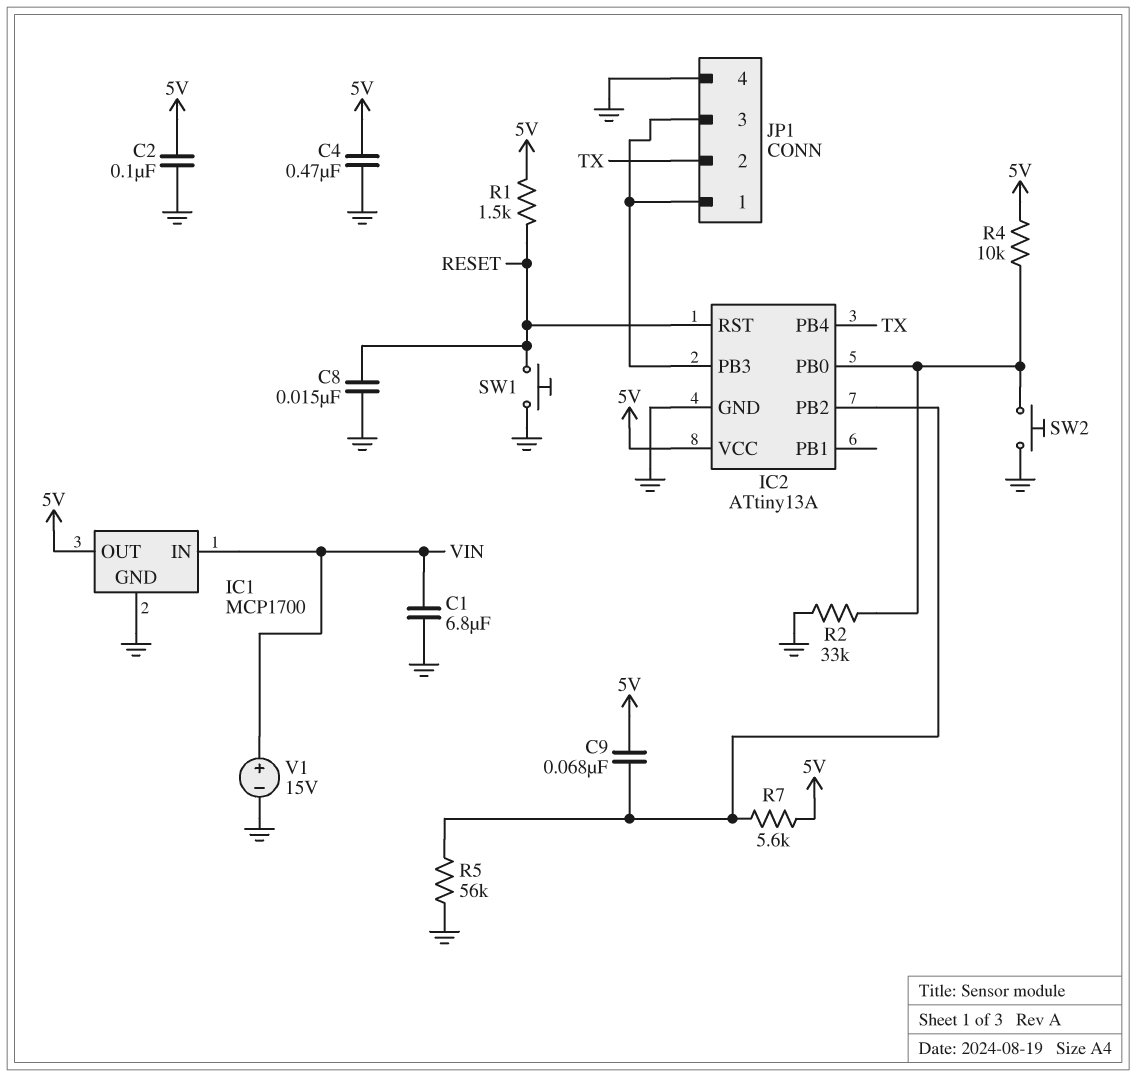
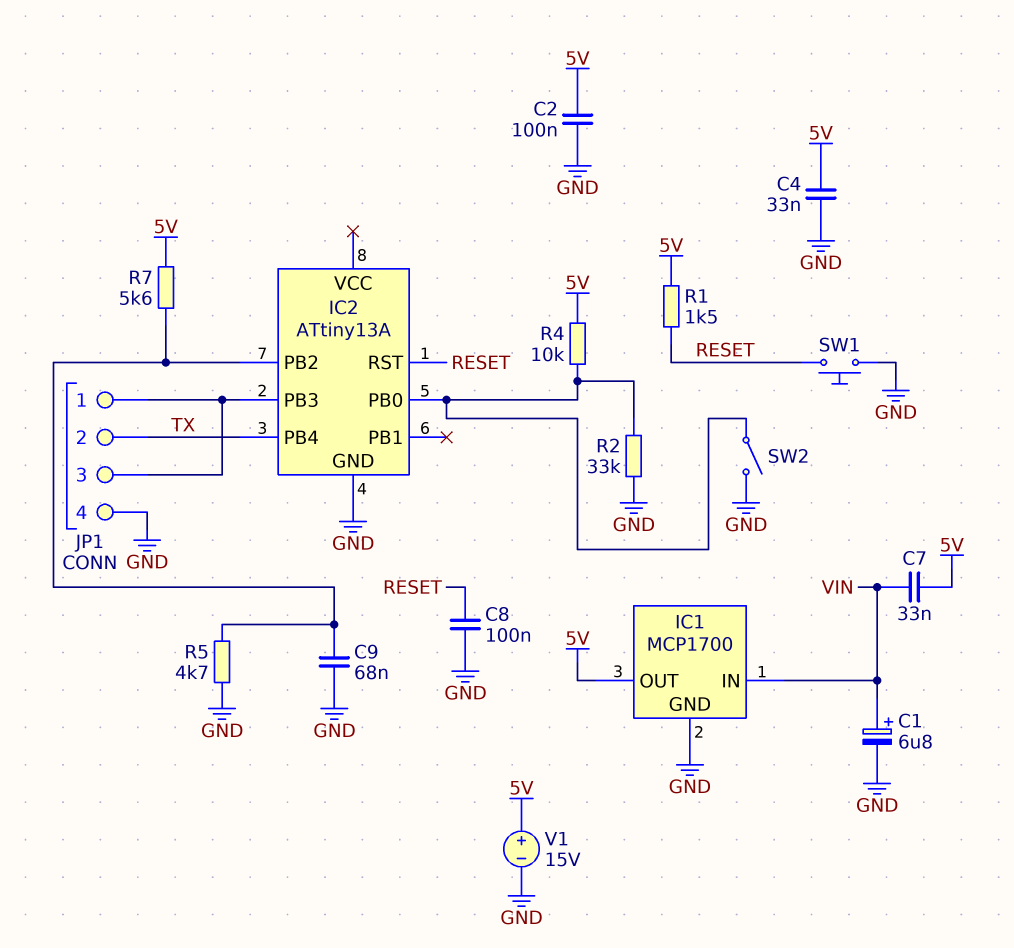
C1: 6.8uF (GND, VIN) -> 6.8uF (plus VIN, minus GND)
C4: 470nF (5V, GND) -> 33nF (5V, GND)
C7: none -> 33nF (5V, VIN)
C8: 15nF (GND, RESET) -> 100nF (GND, RESET)
C9: 68nF (5V, IC2/PB2) -> 68nF (GND, IC2/PB2)
IC2 pin VCC: 5V -> none
R5: 56k (GND, IC2/PB2) -> 4.7k (GND, IC2/PB2)
SW2: button (GND, IC2/PB0) -> switch (GND, IC2/PB0)
V1: 15V (plus VIN, minus GND) -> 15V (plus 5V, minus GND)

